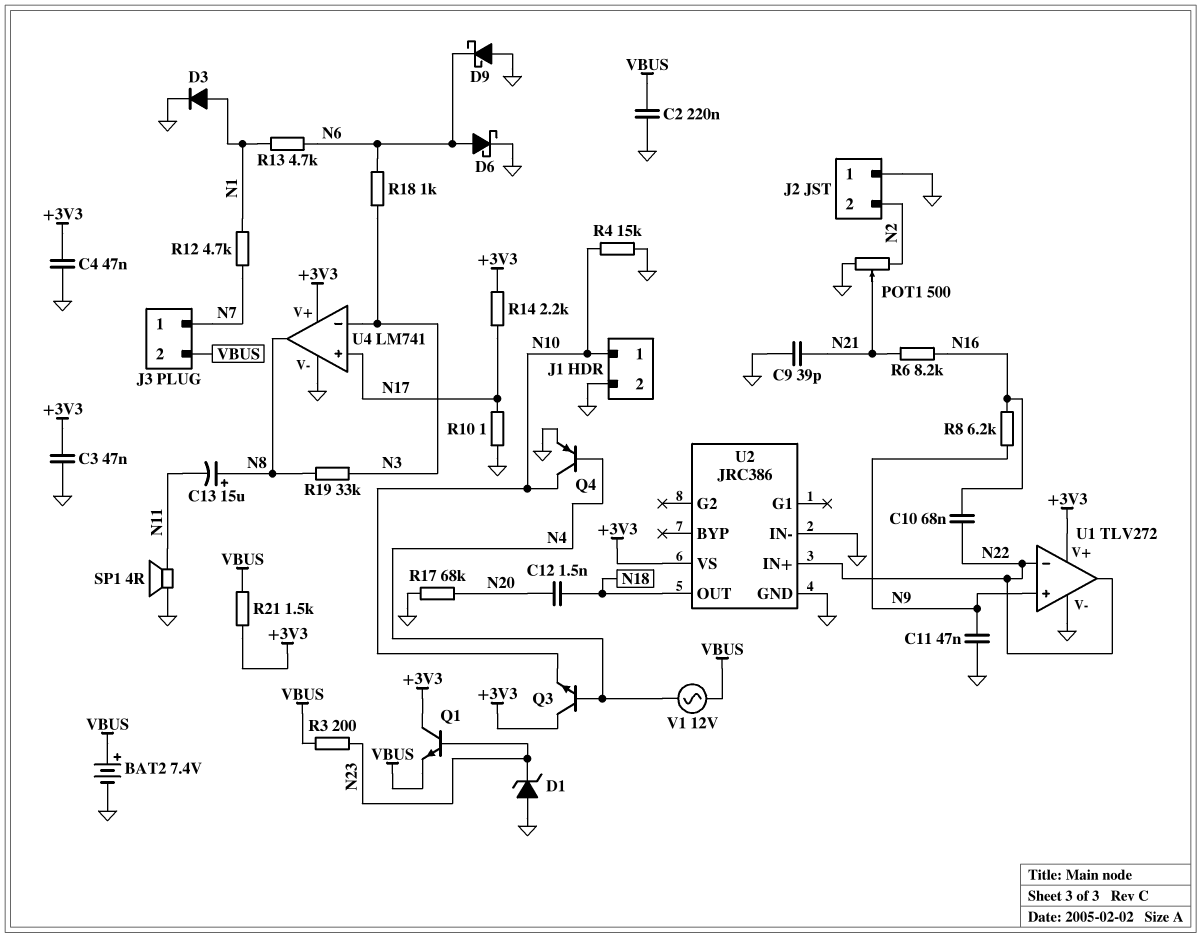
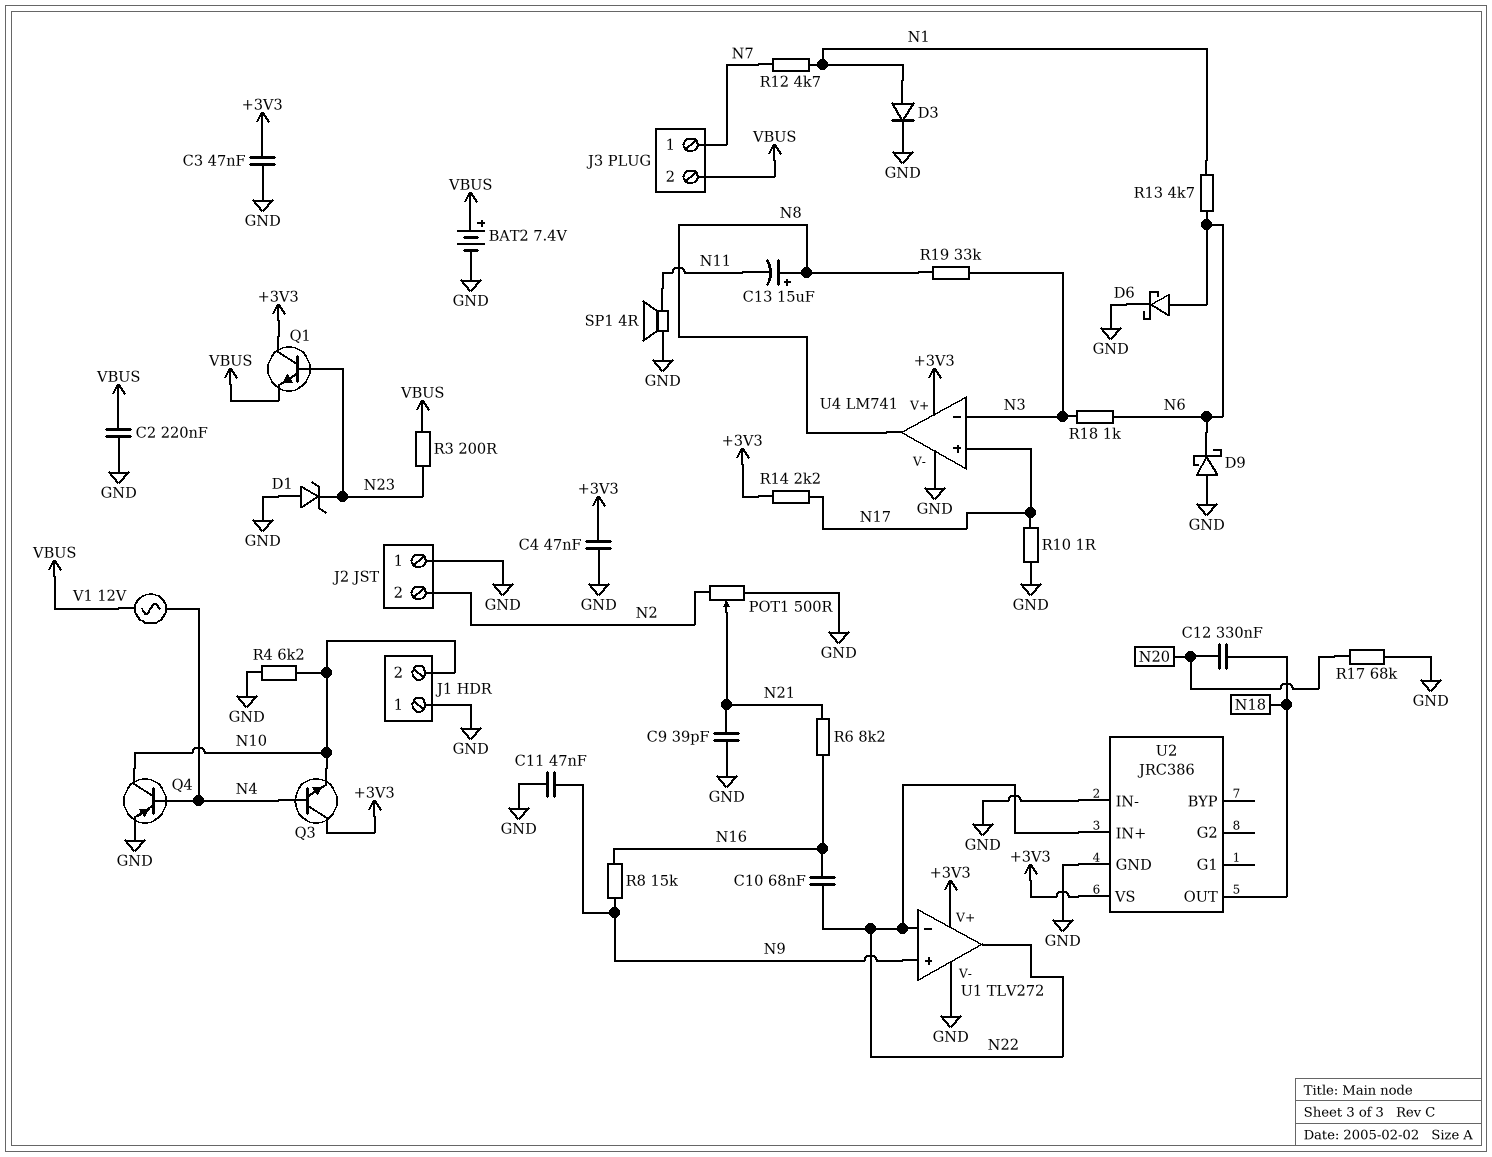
C12: 1.5nF (N18, N20) -> 330nF (N18, N20)
J1 pin 1: N10 -> GND
J1 pin 2: GND -> N10
R4: 15k (GND, N10) -> 6.2k (GND, N10)
R8: 6.2k (N9, N16) -> 15k (N9, N16)
R21: 1.5k (+3V3, VBUS) -> none

